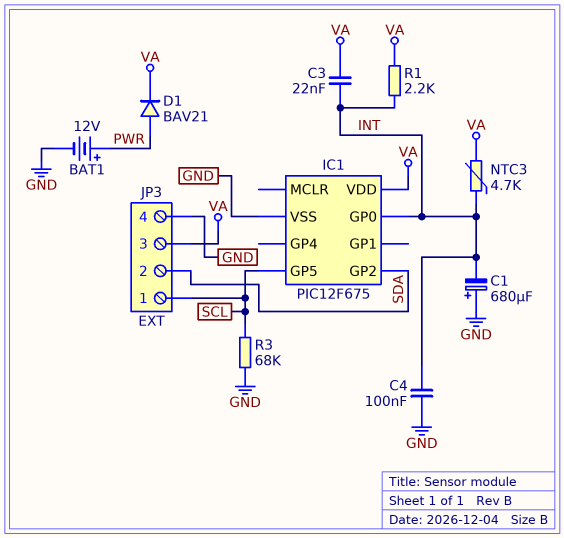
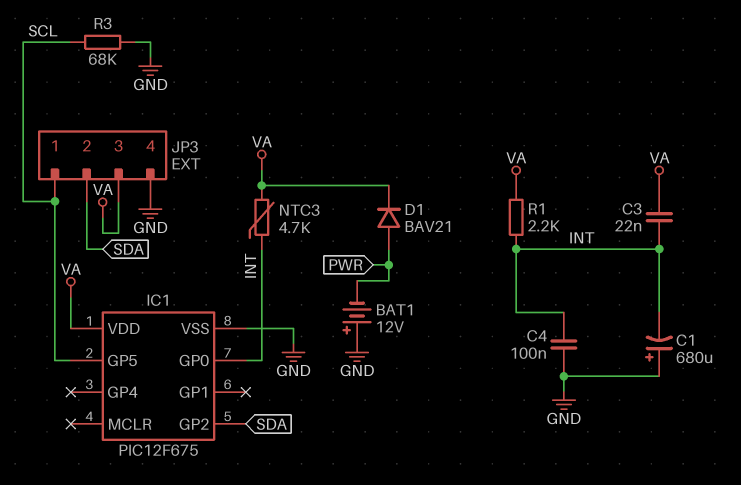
BAT1: 12V (plus PWR, minus GND) -> 12V (plus GND, minus PWR)

